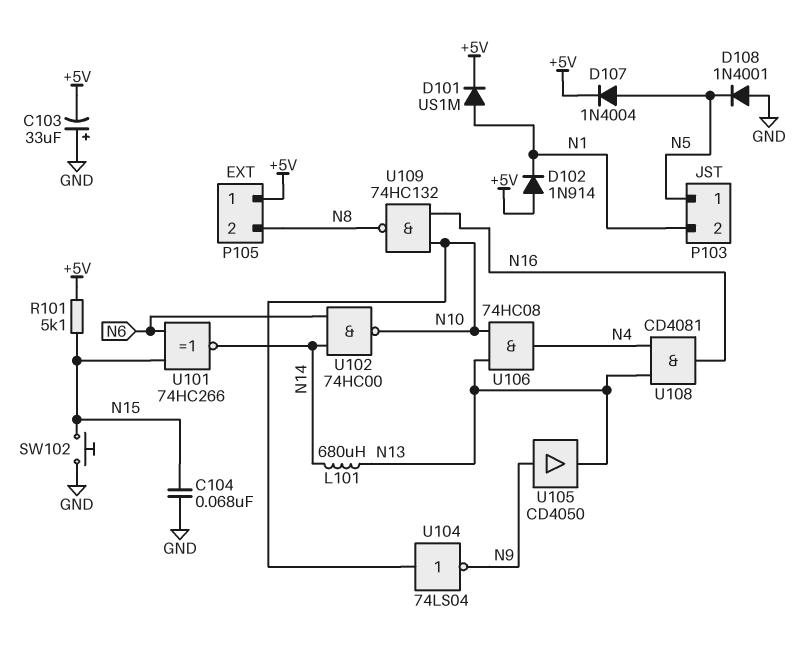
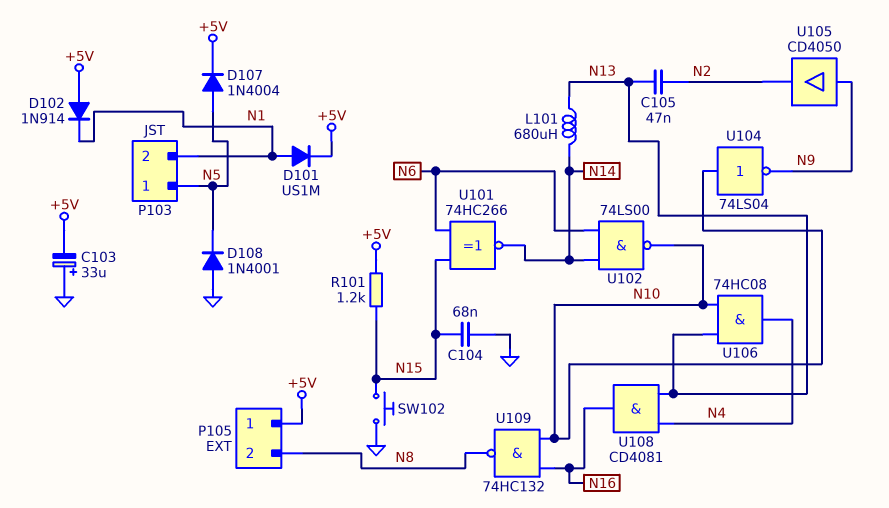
C105: none -> 47nF (N2, N13)
R101: 5.1k (+5V, N15) -> 1.2k (+5V, N15)
U102: NAND 74HC00 (in N6, in N14, out N10) -> NAND 74LS00 (in N6, in N14, out N10)
U105: buffer CD4050 (in N9, out N13) -> buffer CD4050 (in N9, out N2)

